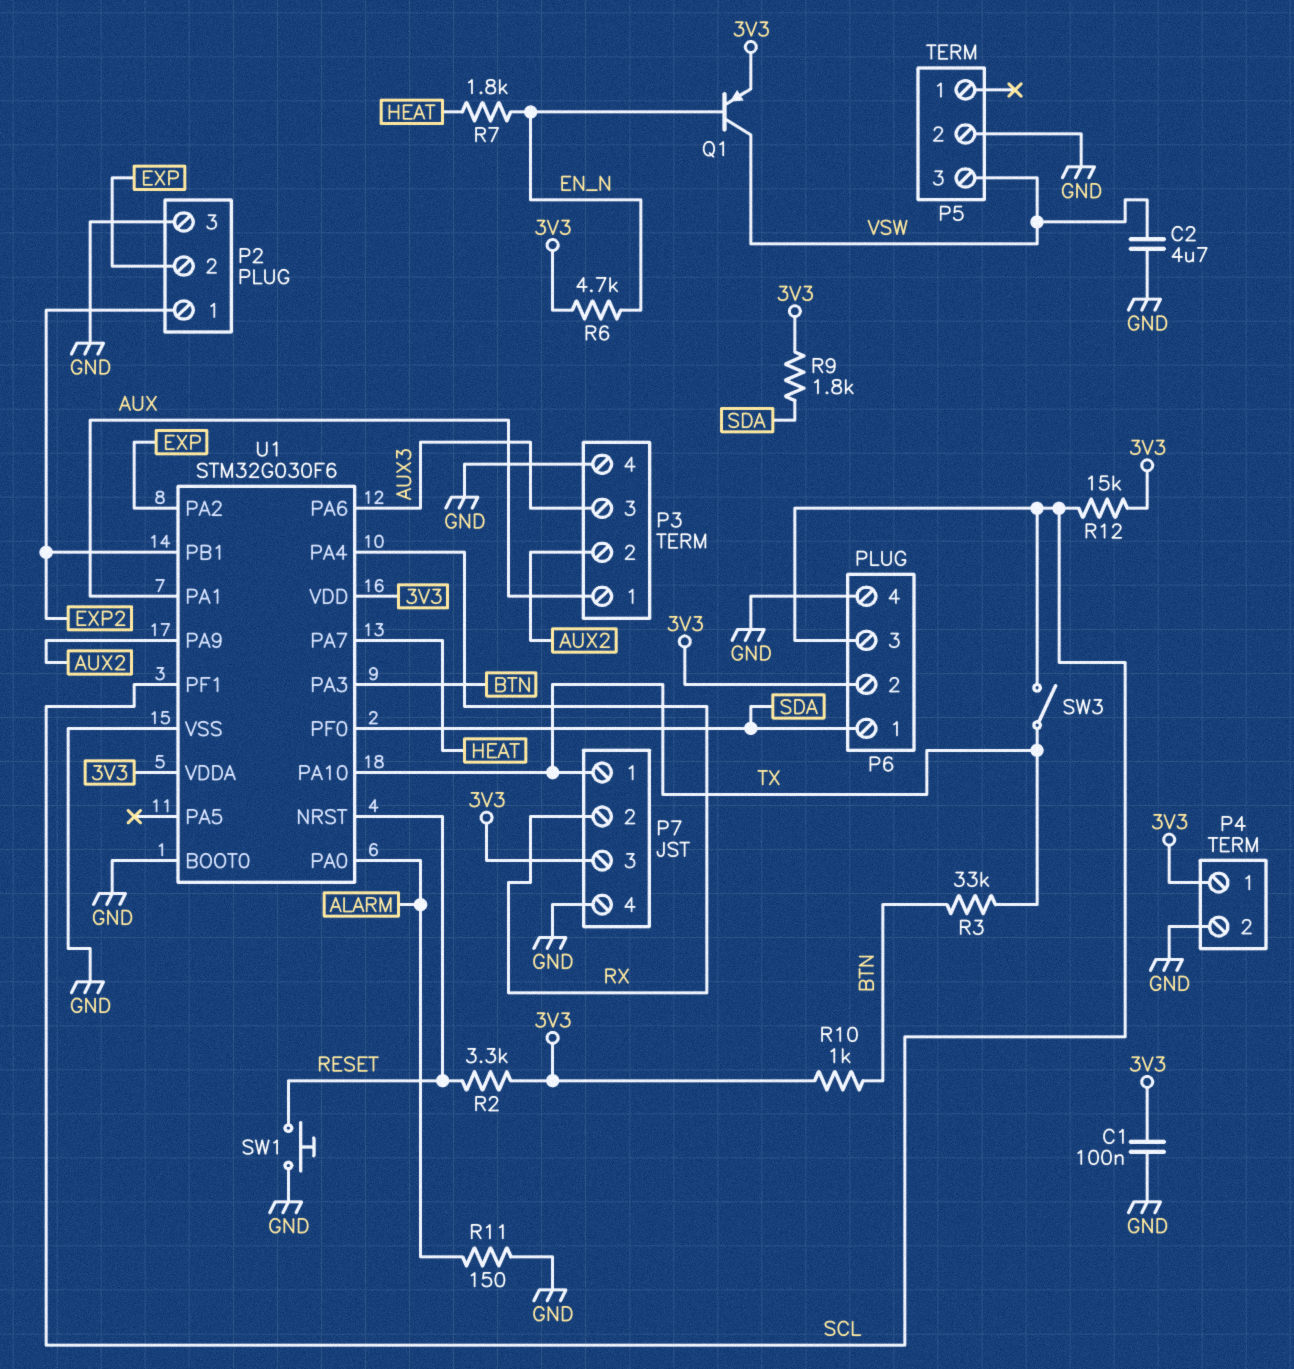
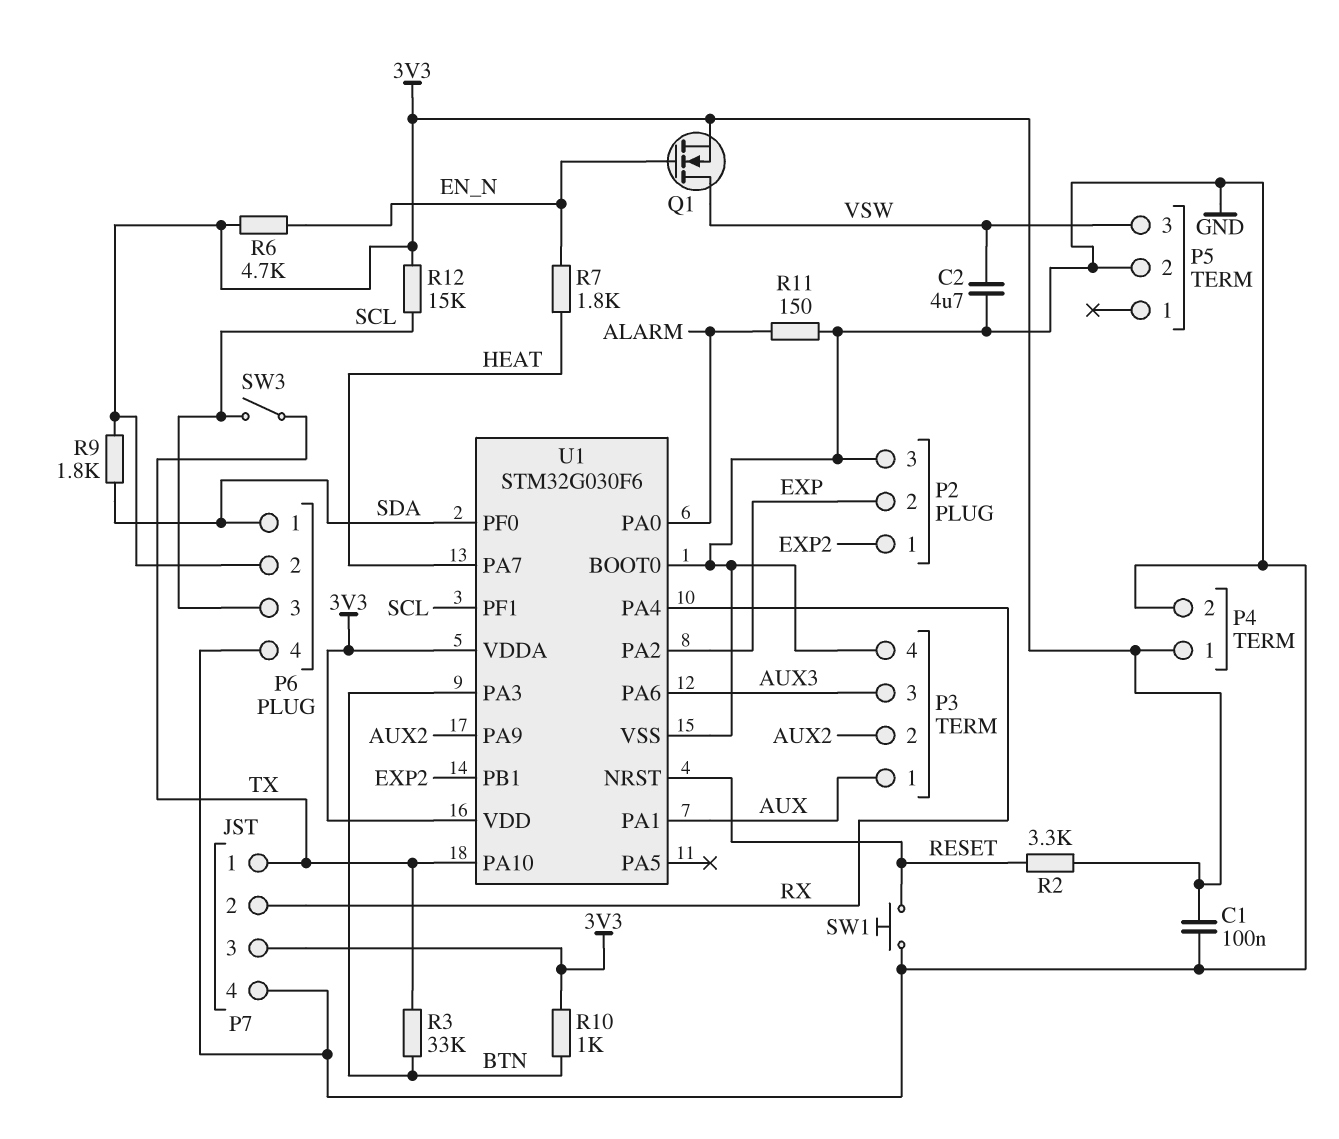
Q1: PNP (B EN_N, C VSW, E 3V3) -> NMOS (G EN_N, D VSW, S 3V3)

